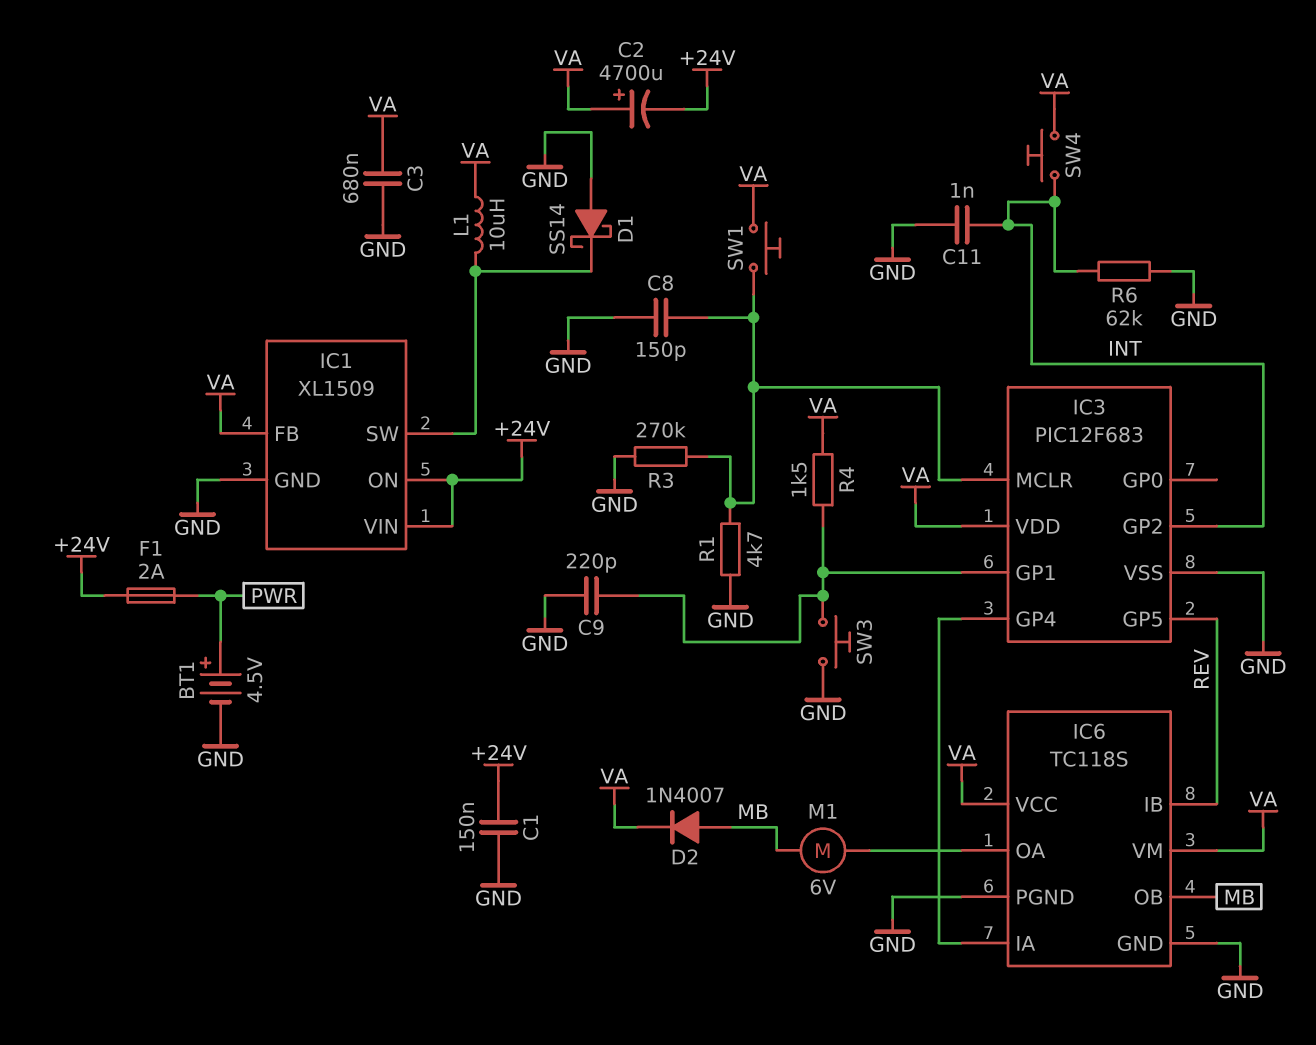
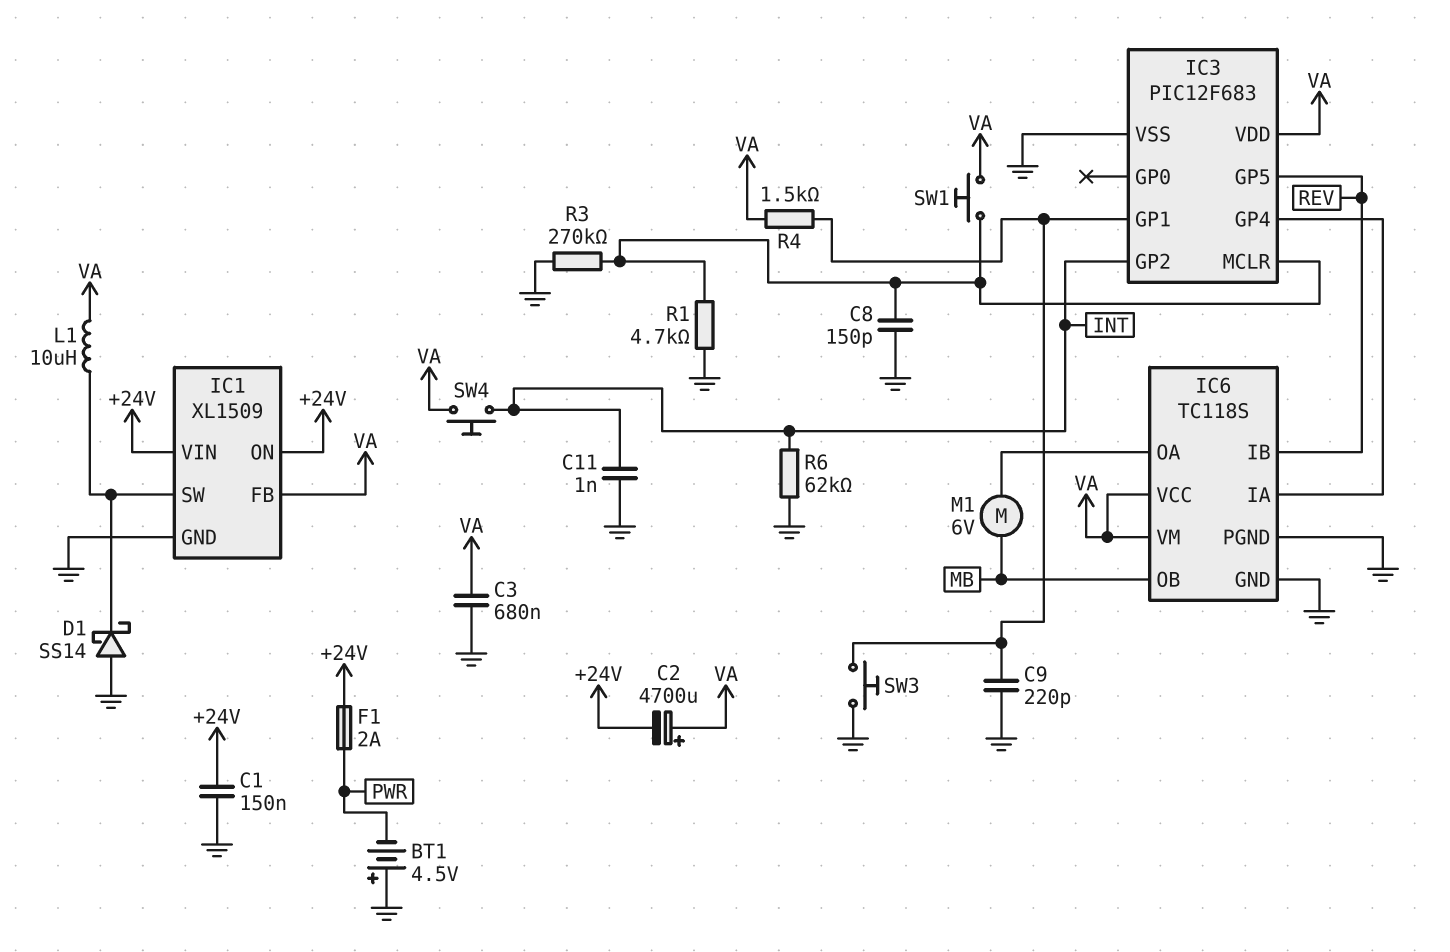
BT1: 4.5V (plus PWR, minus GND) -> 4.5V (plus GND, minus PWR)
D2: diode 1N4007 (A MB, K VA) -> none

